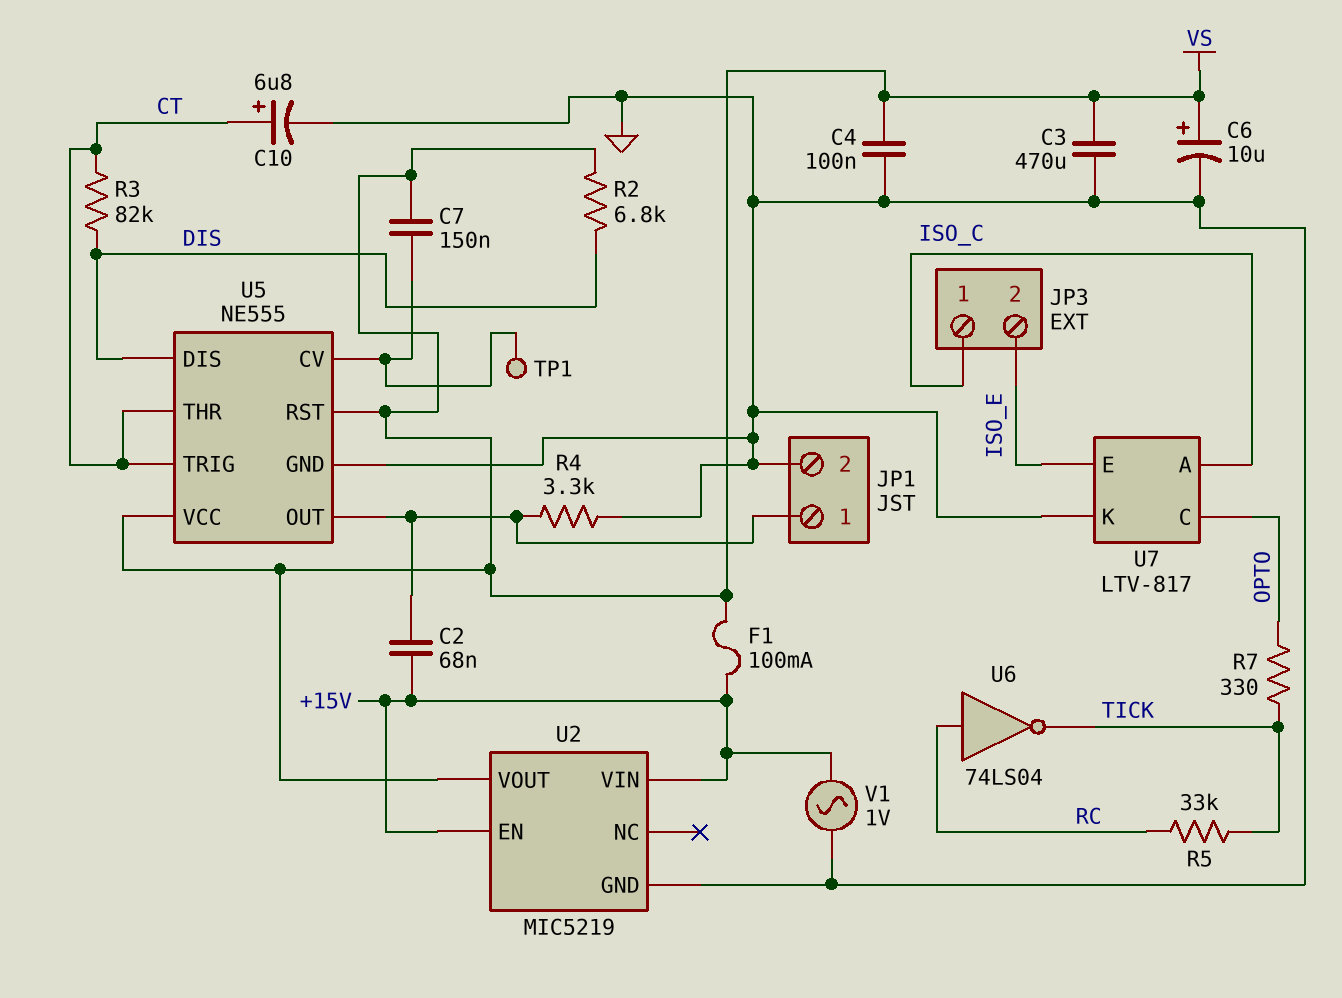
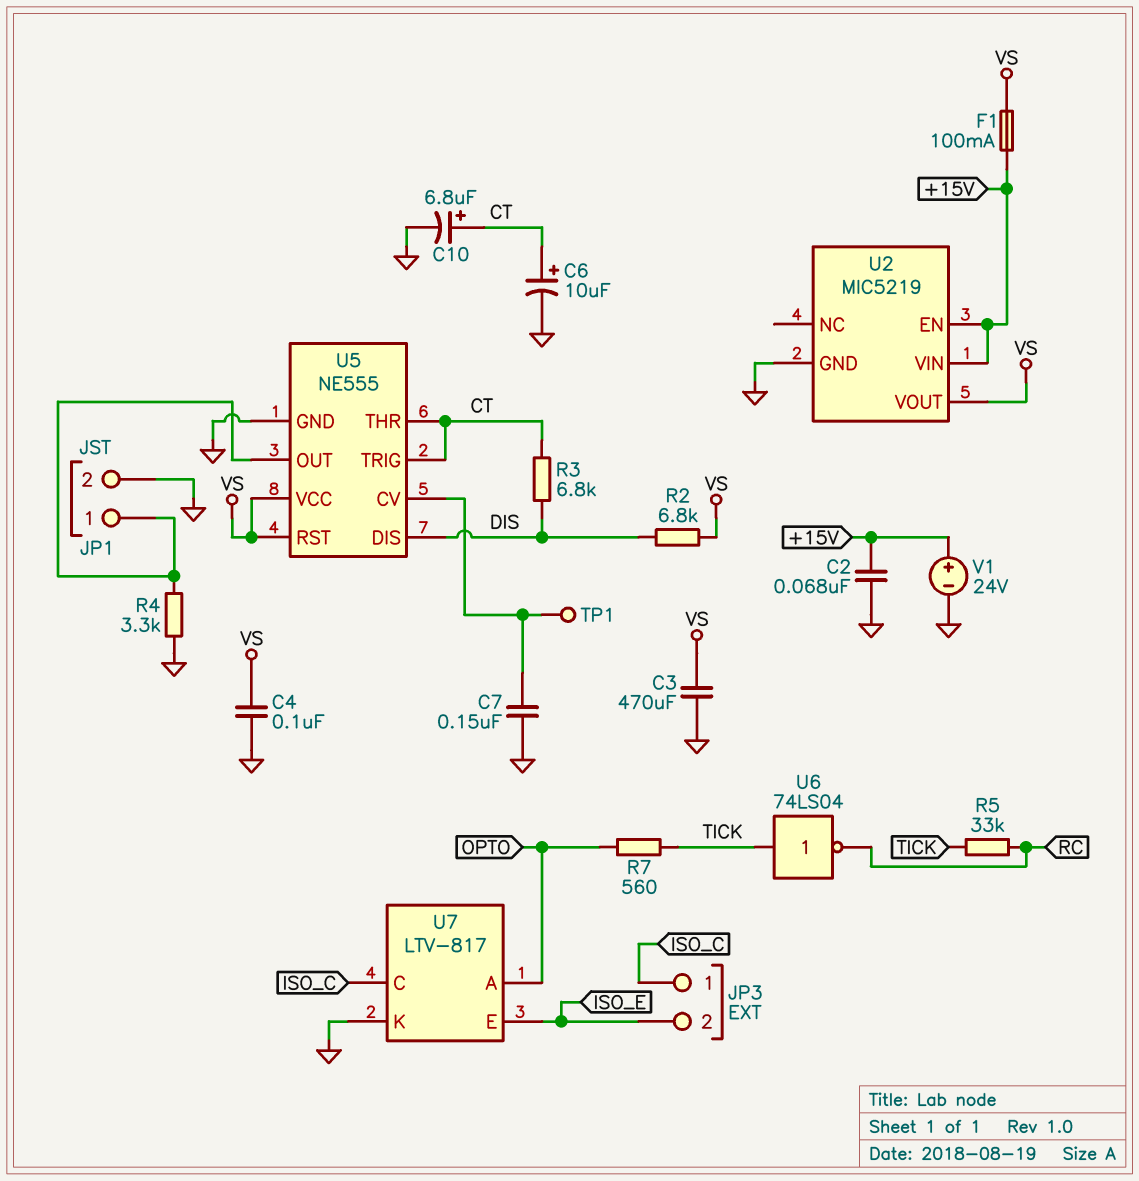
C2: 68nF (+15V, JP1/1) -> 68nF (+15V, GND)
C6: 10uF (plus VS, minus GND) -> 10uF (plus CT, minus GND)
C7: 150nF (U5/CV, VS) -> 150nF (GND, U5/CV)
R3: 82k (CT, DIS) -> 6.8k (CT, DIS)
R7: 330 (OPTO, TICK) -> 560 (OPTO, TICK)
U6: NOT 74LS04 (in RC, out TICK) -> NOT 74LS04 (in TICK, out RC)
U7 pin A: ISO_C -> OPTO
U7 pin C: OPTO -> ISO_C
V1: AC 1V (+15V, GND) -> 24V (plus +15V, minus GND)

